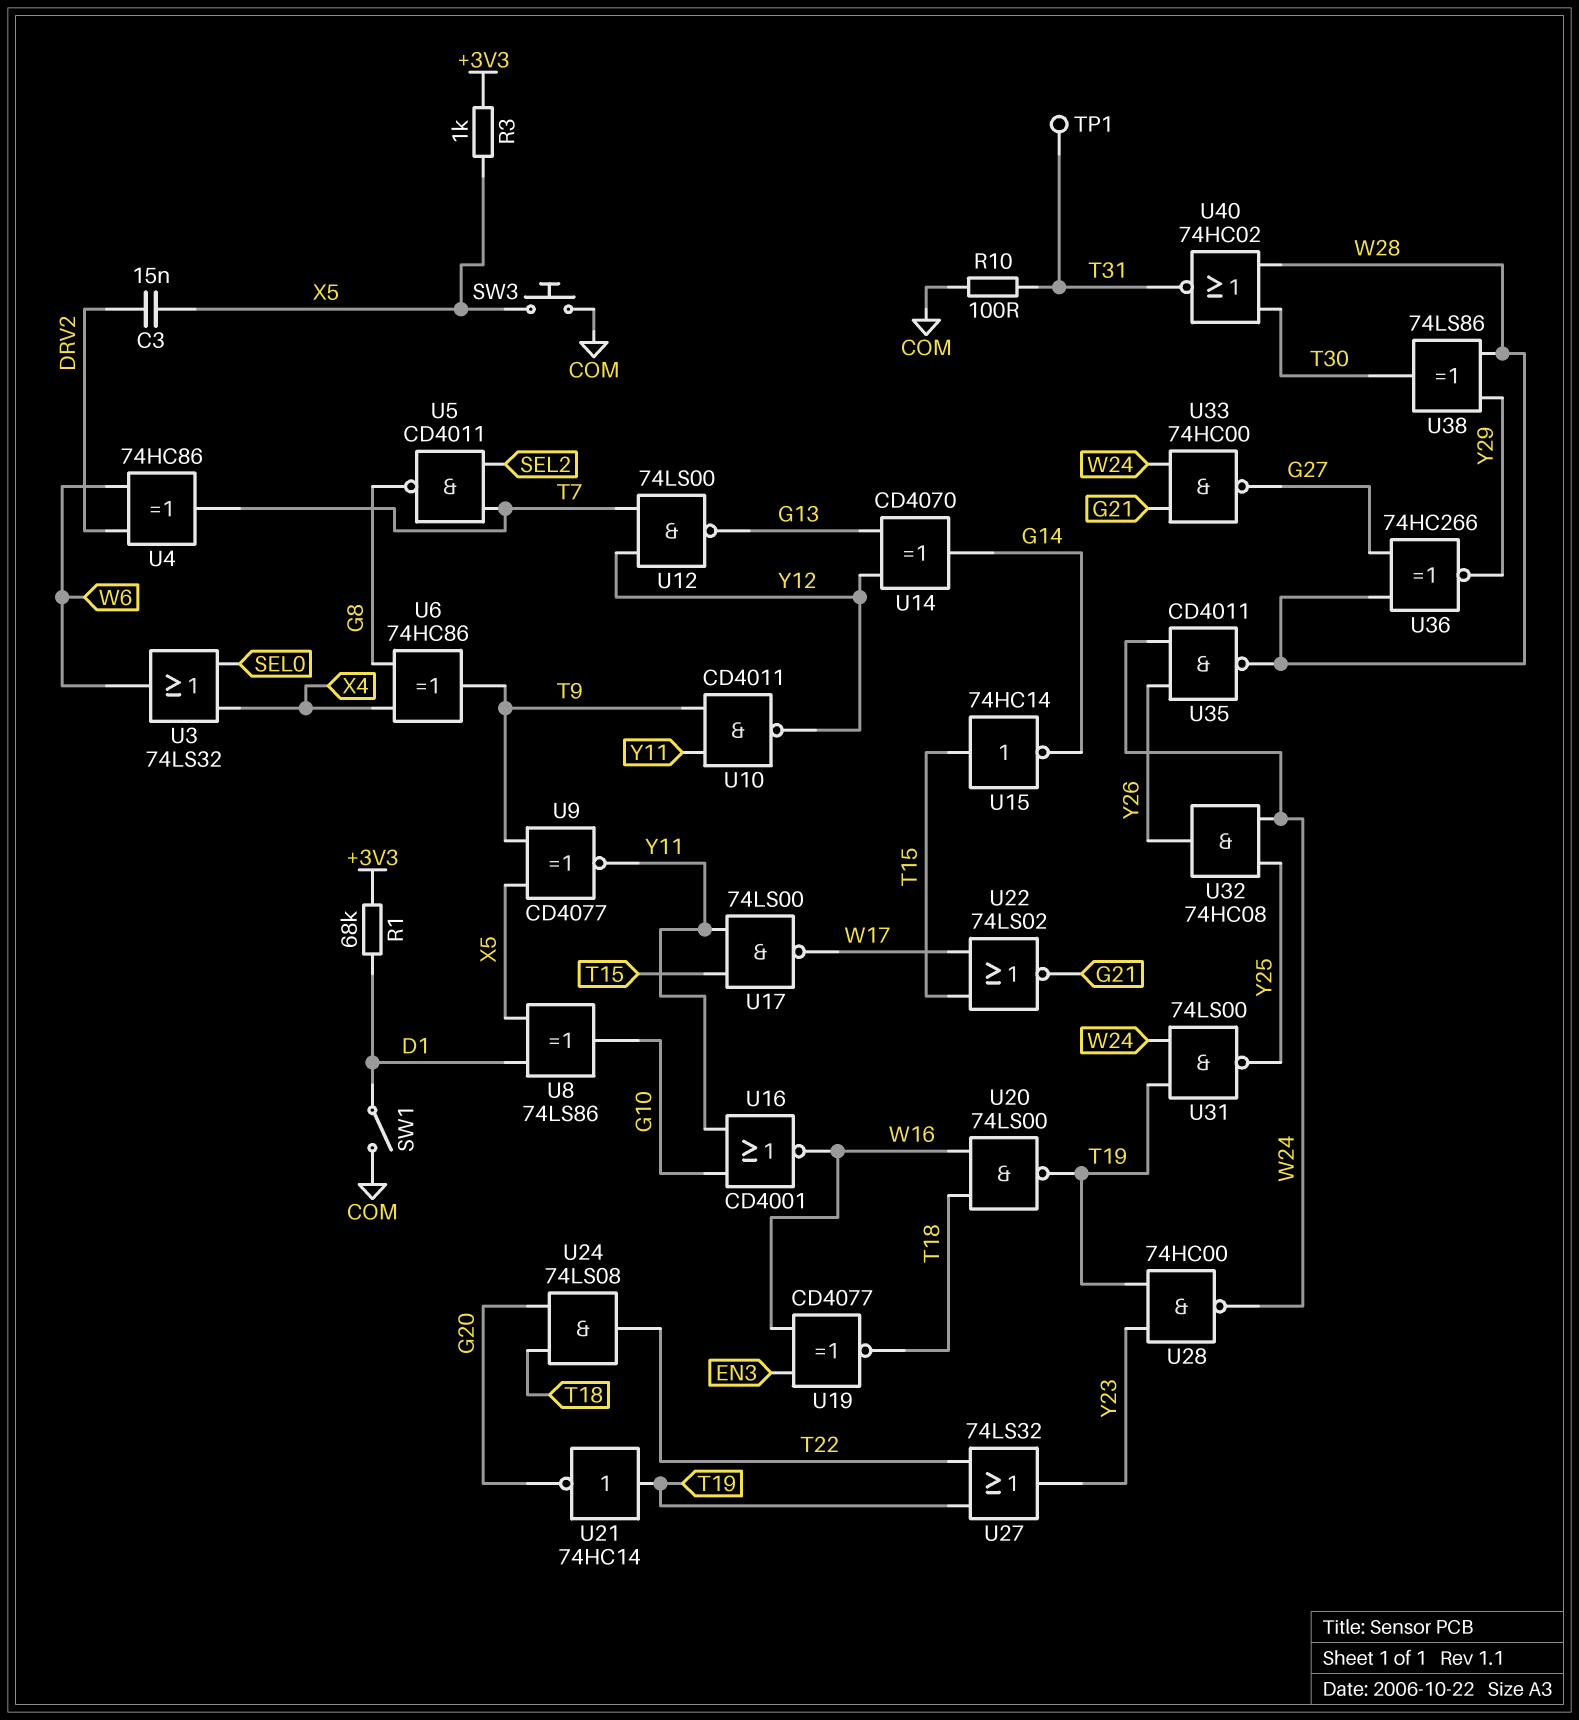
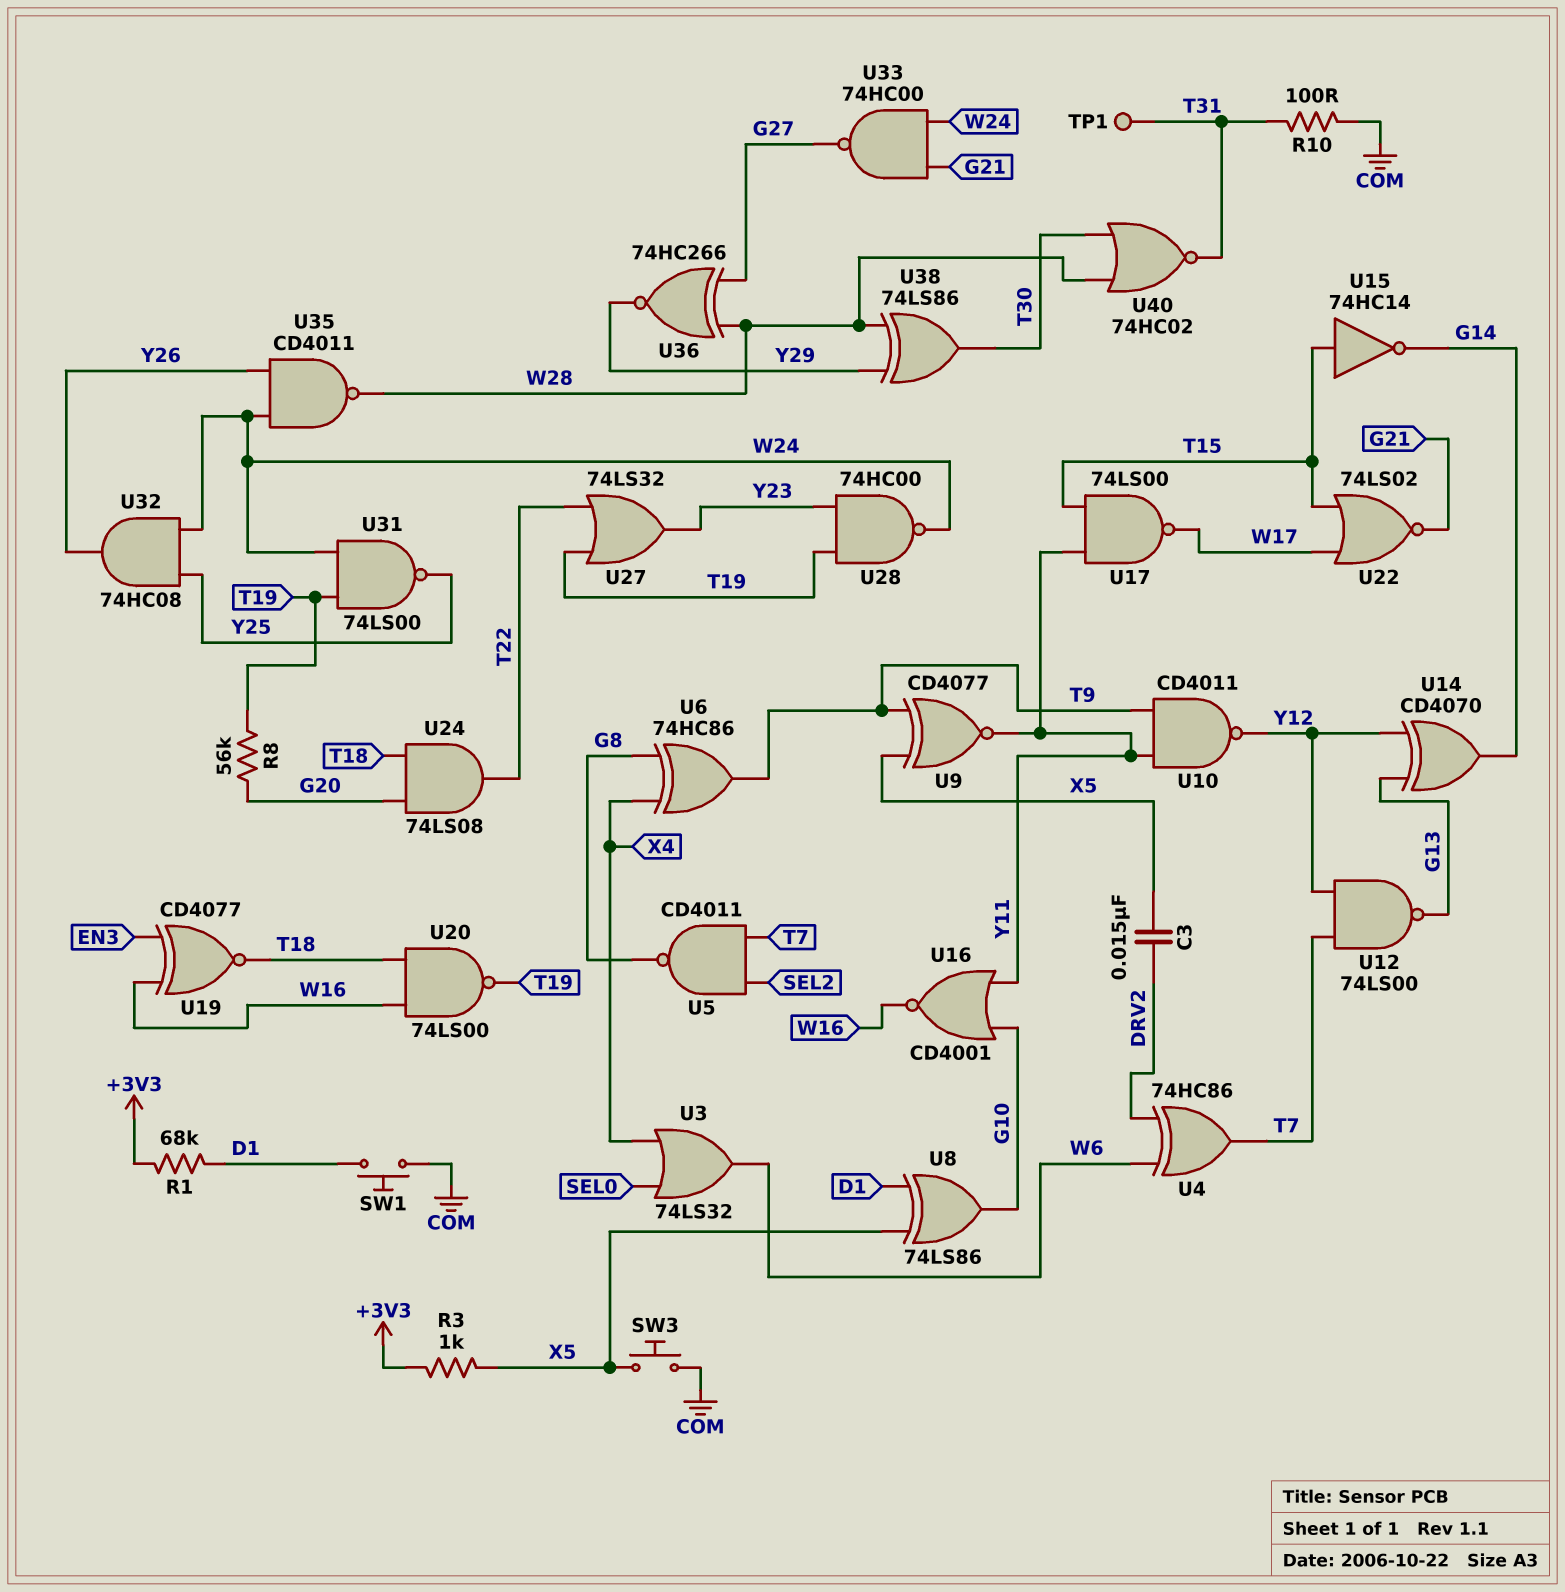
R8: none -> 56k (G20, T19)
SW1: switch (COM, D1) -> button (COM, D1)
U21: NOT 74HC14 (in T19, out G20) -> none

